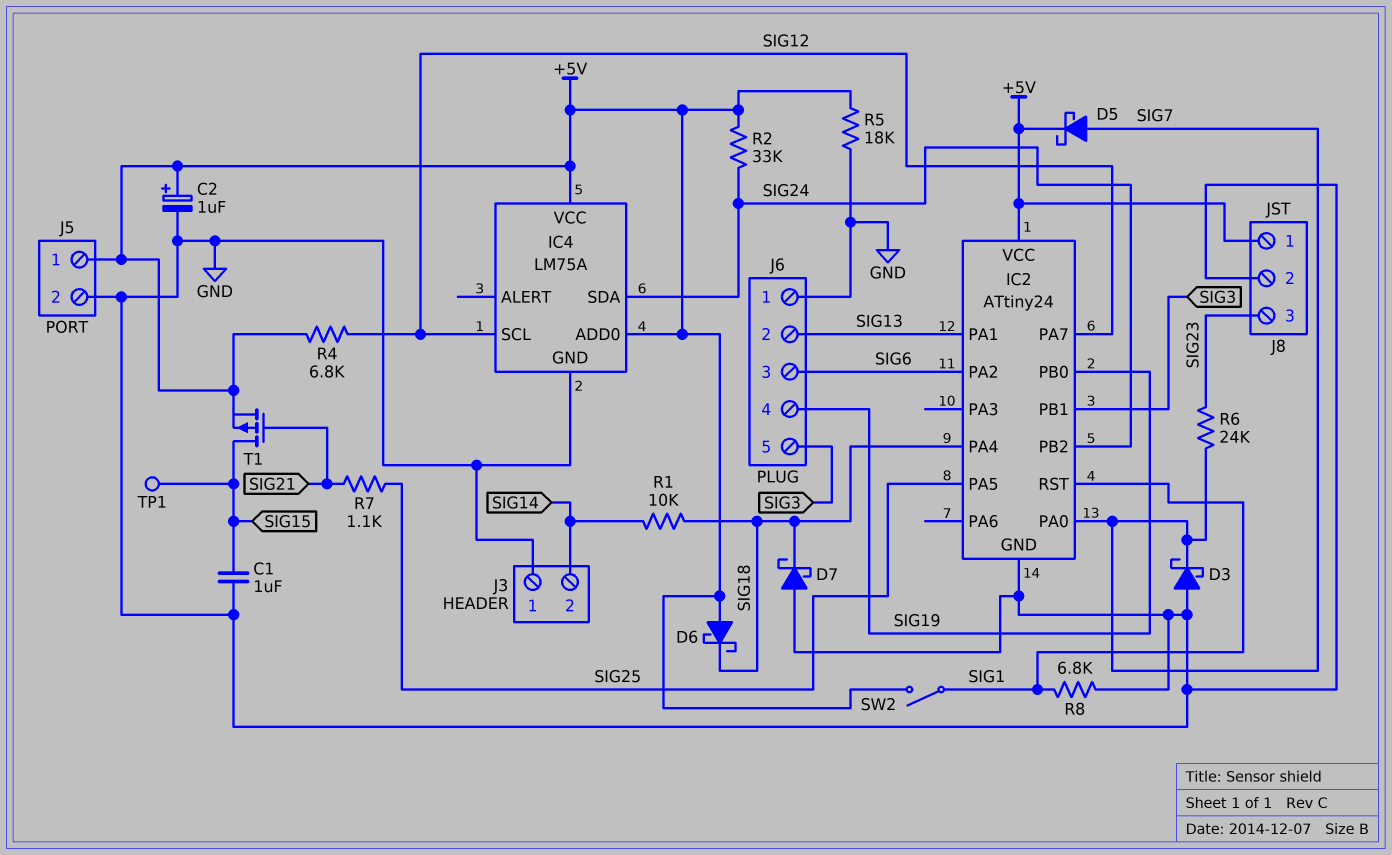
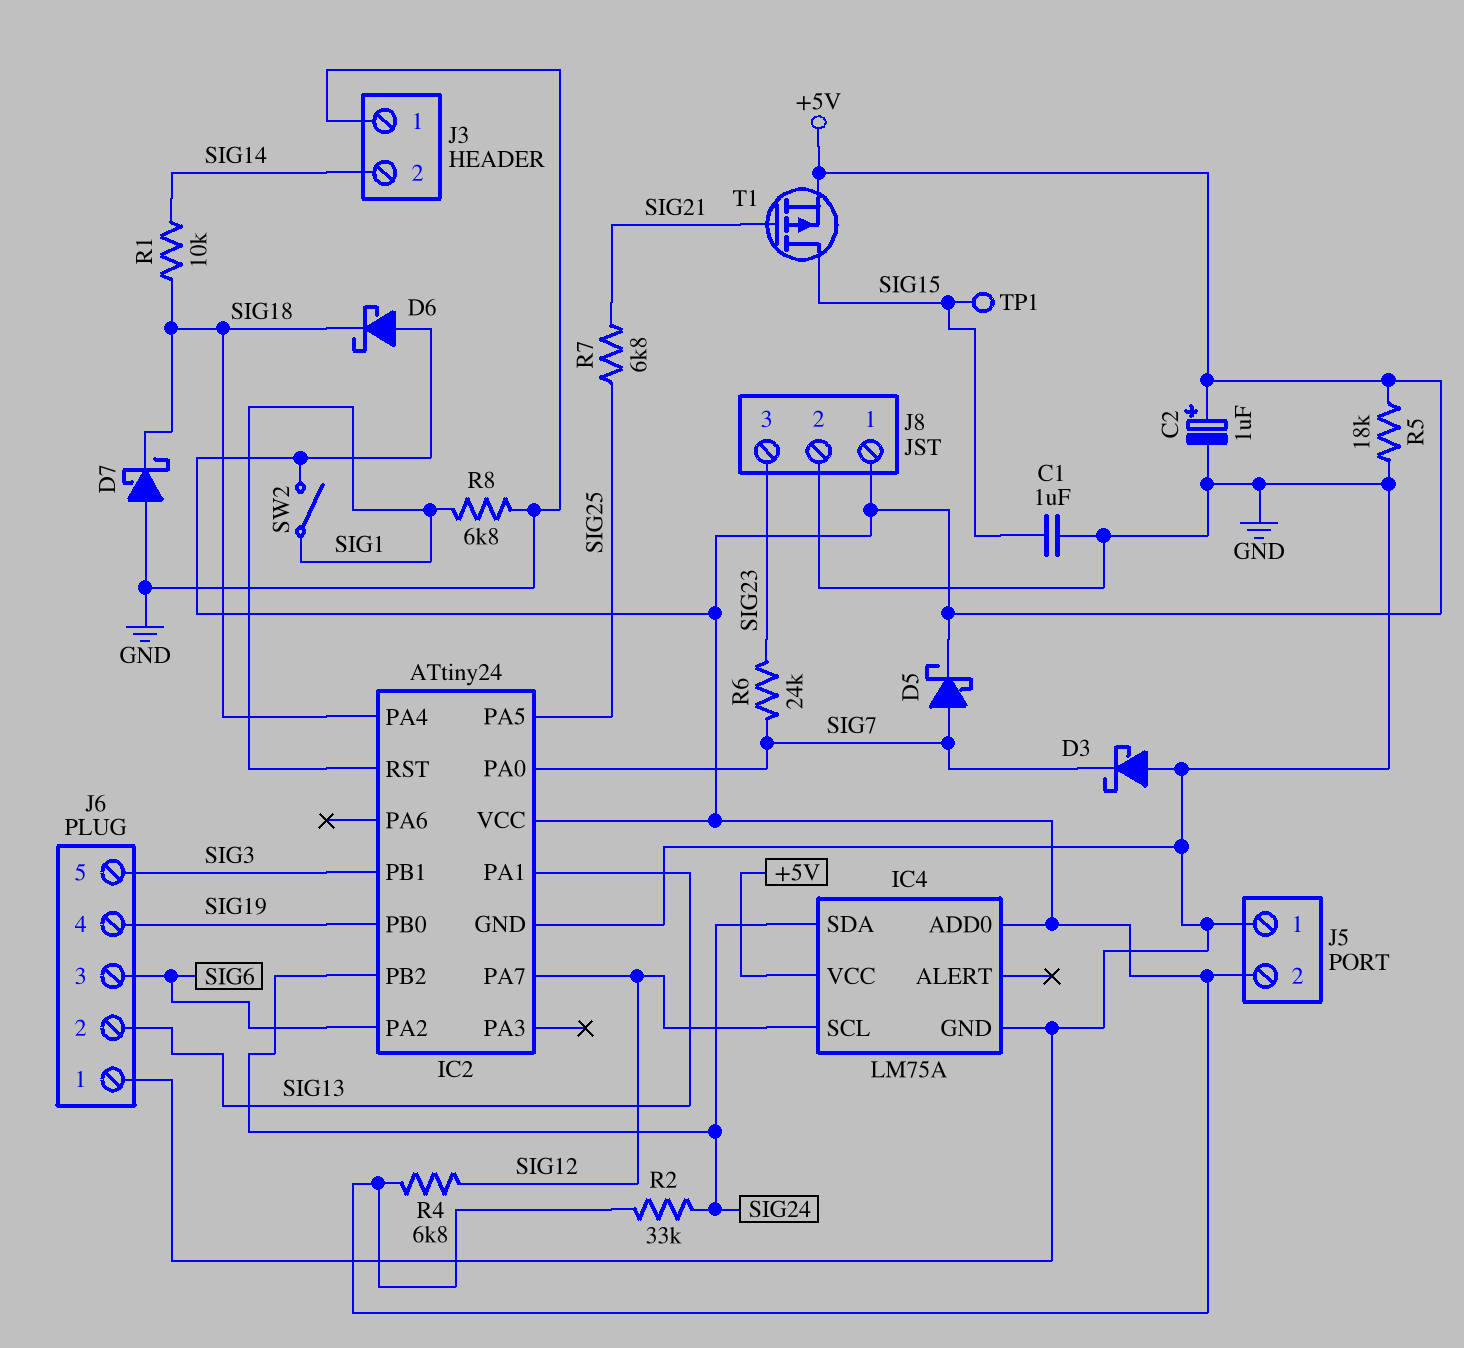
J5 pin 1: +5V -> GND
J5 pin 2: GND -> +5V
R7: 1.1k (SIG21, SIG25) -> 6.8k (SIG21, SIG25)

